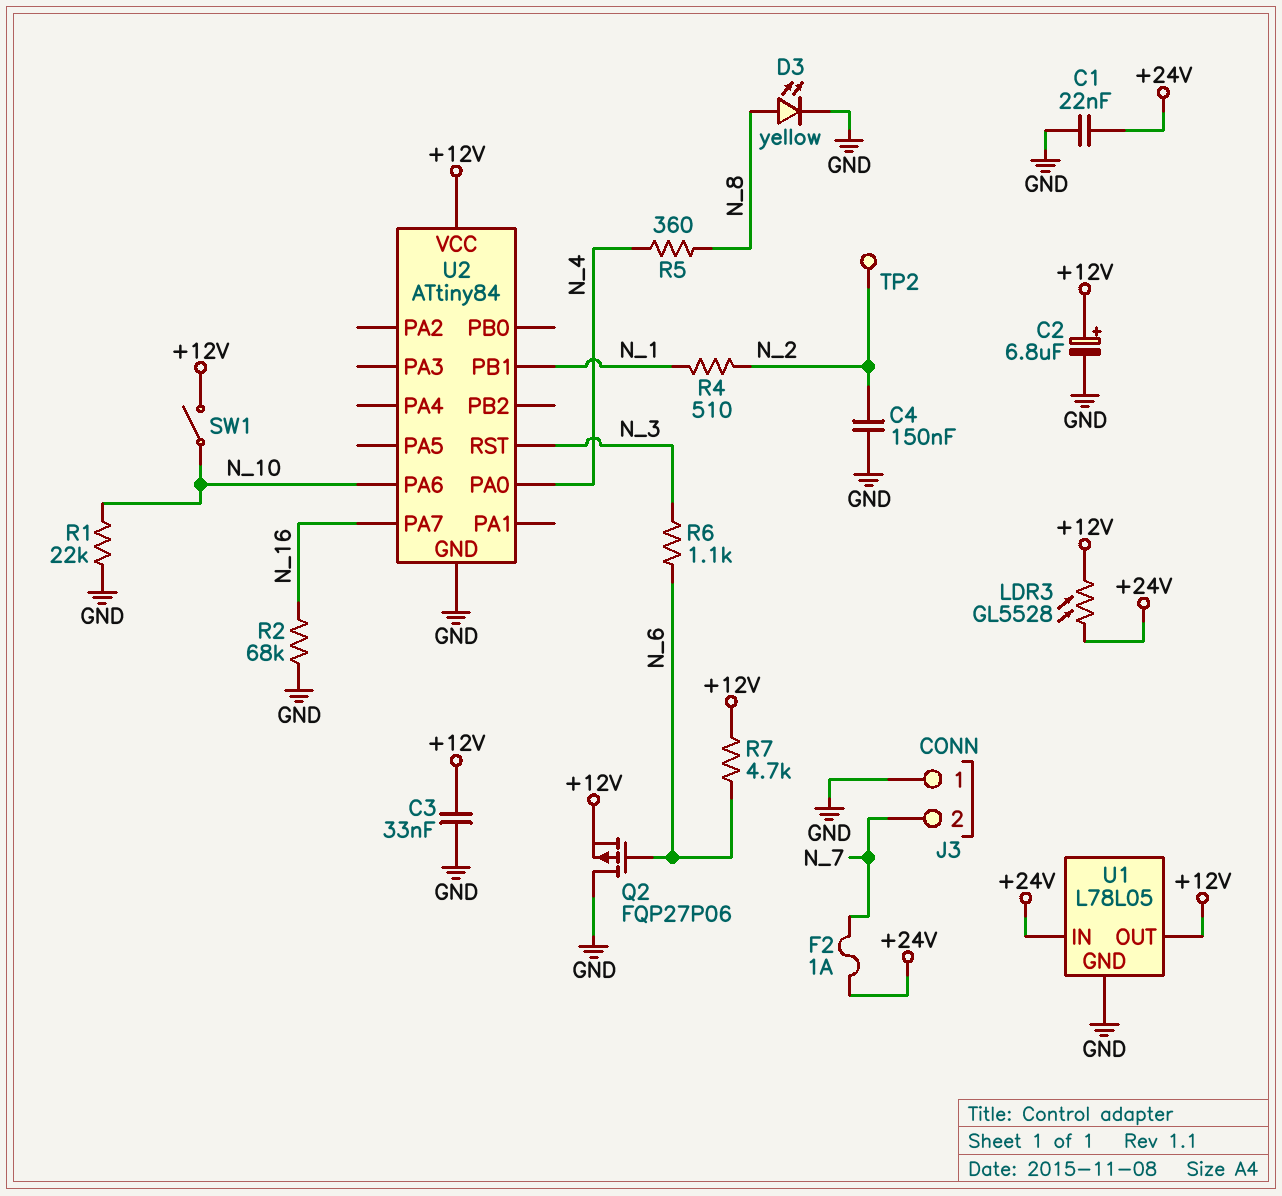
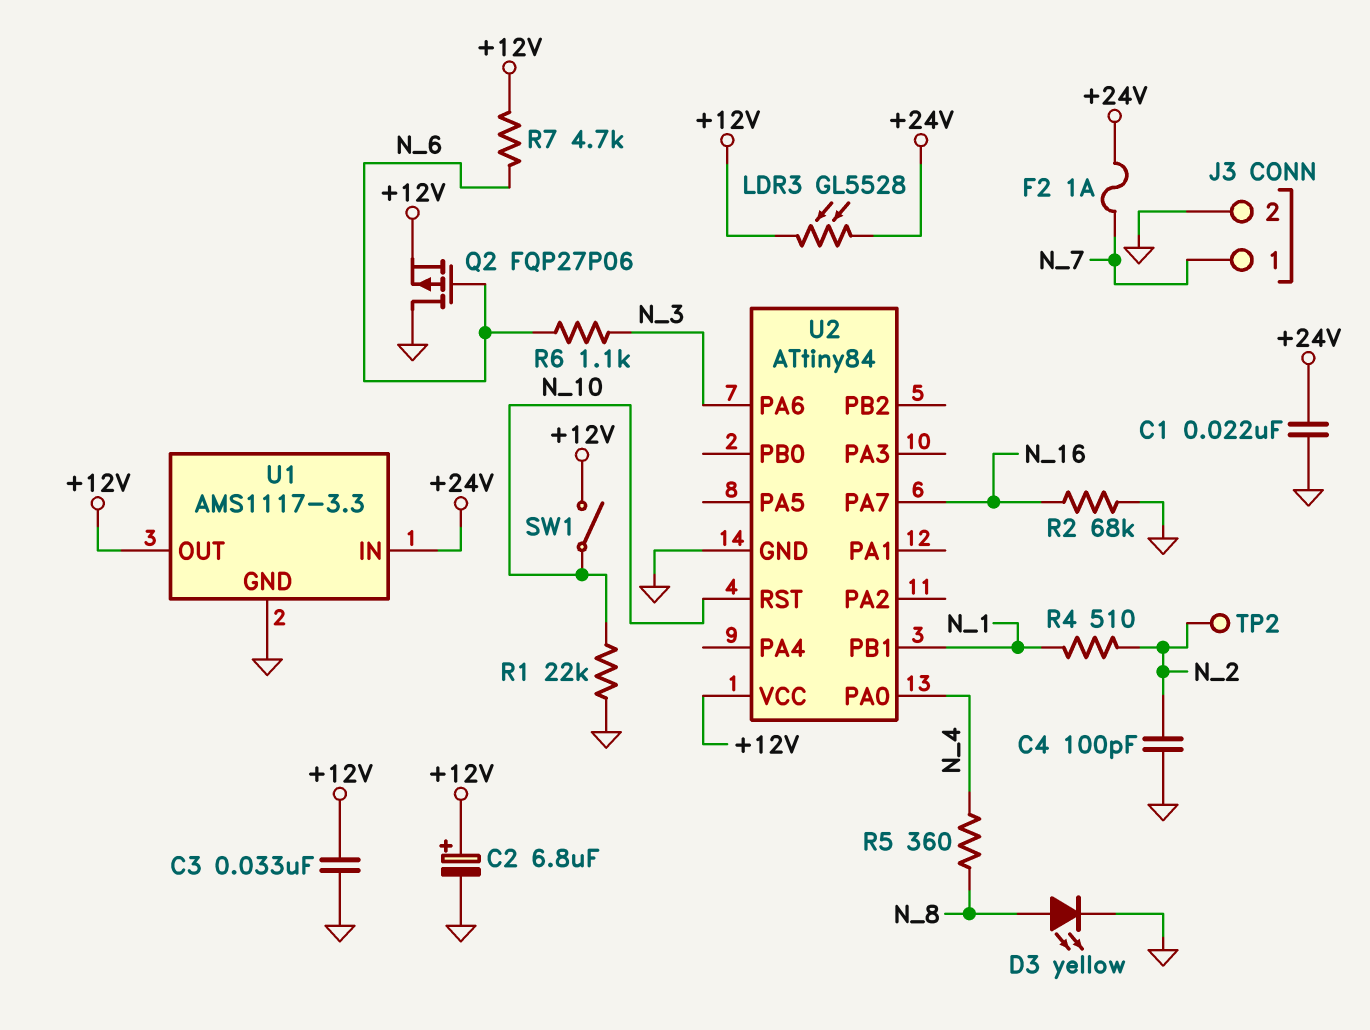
C4: 150nF (GND, N_2) -> 100pF (GND, N_2)
J3 pin 1: GND -> N_7
J3 pin 2: N_7 -> GND
U1: L78L05 -> AMS1117-3.3
U2 pin PA6: N_10 -> N_3
U2 pin RST: N_3 -> N_10

